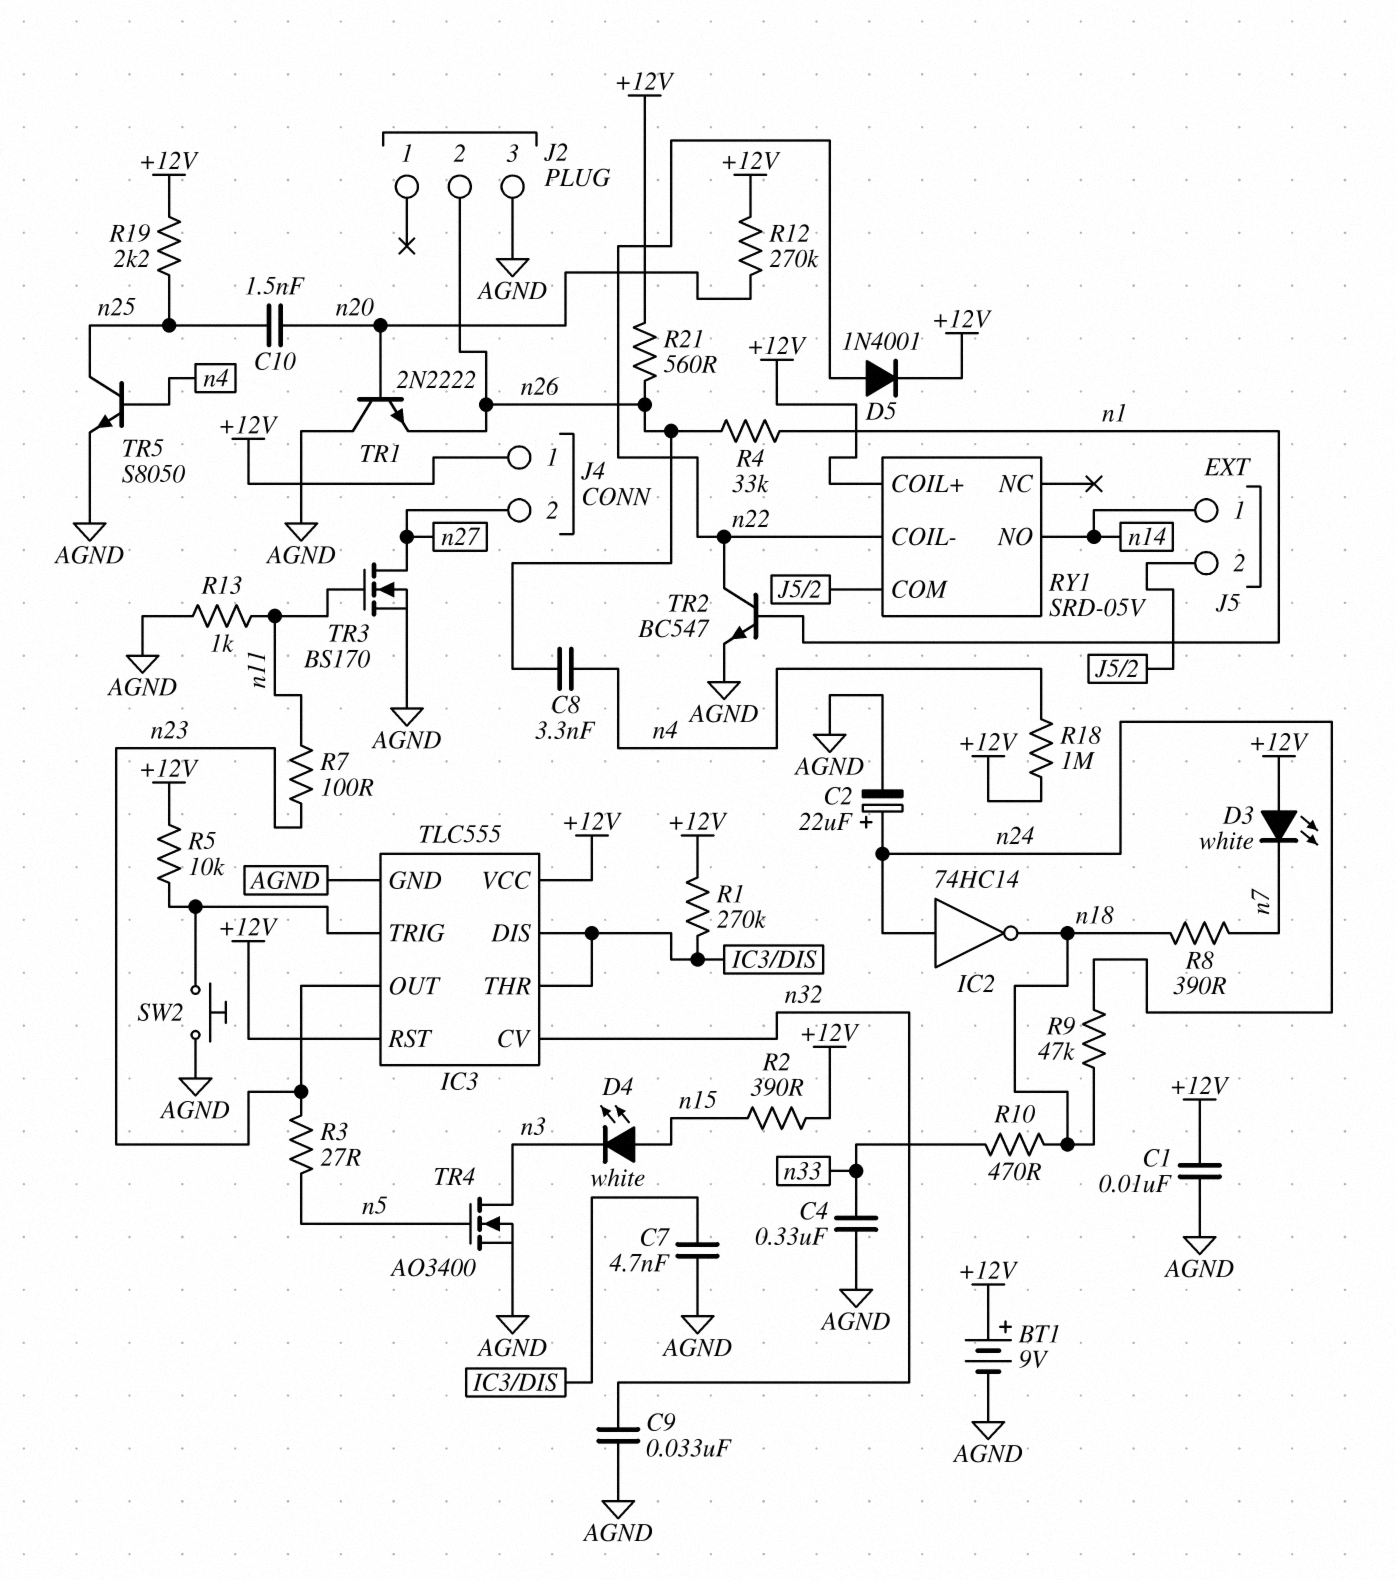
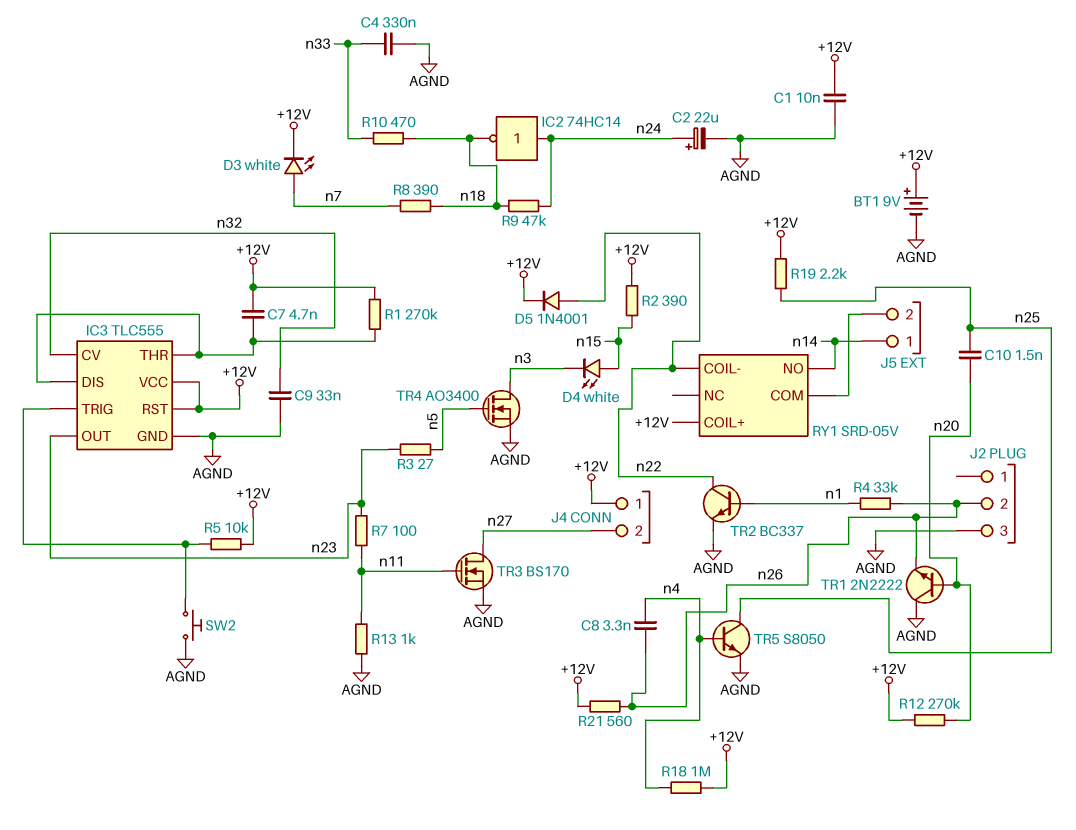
C7: 4.7nF (AGND, IC3/DIS) -> 4.7nF (+12V, IC3/DIS)
D3: LED white (A +12V, K n7) -> LED white (A n7, K +12V)
TR2: NPN BC547 (B n1, C n22, E AGND) -> NPN BC337 (B n1, C n22, E AGND)

